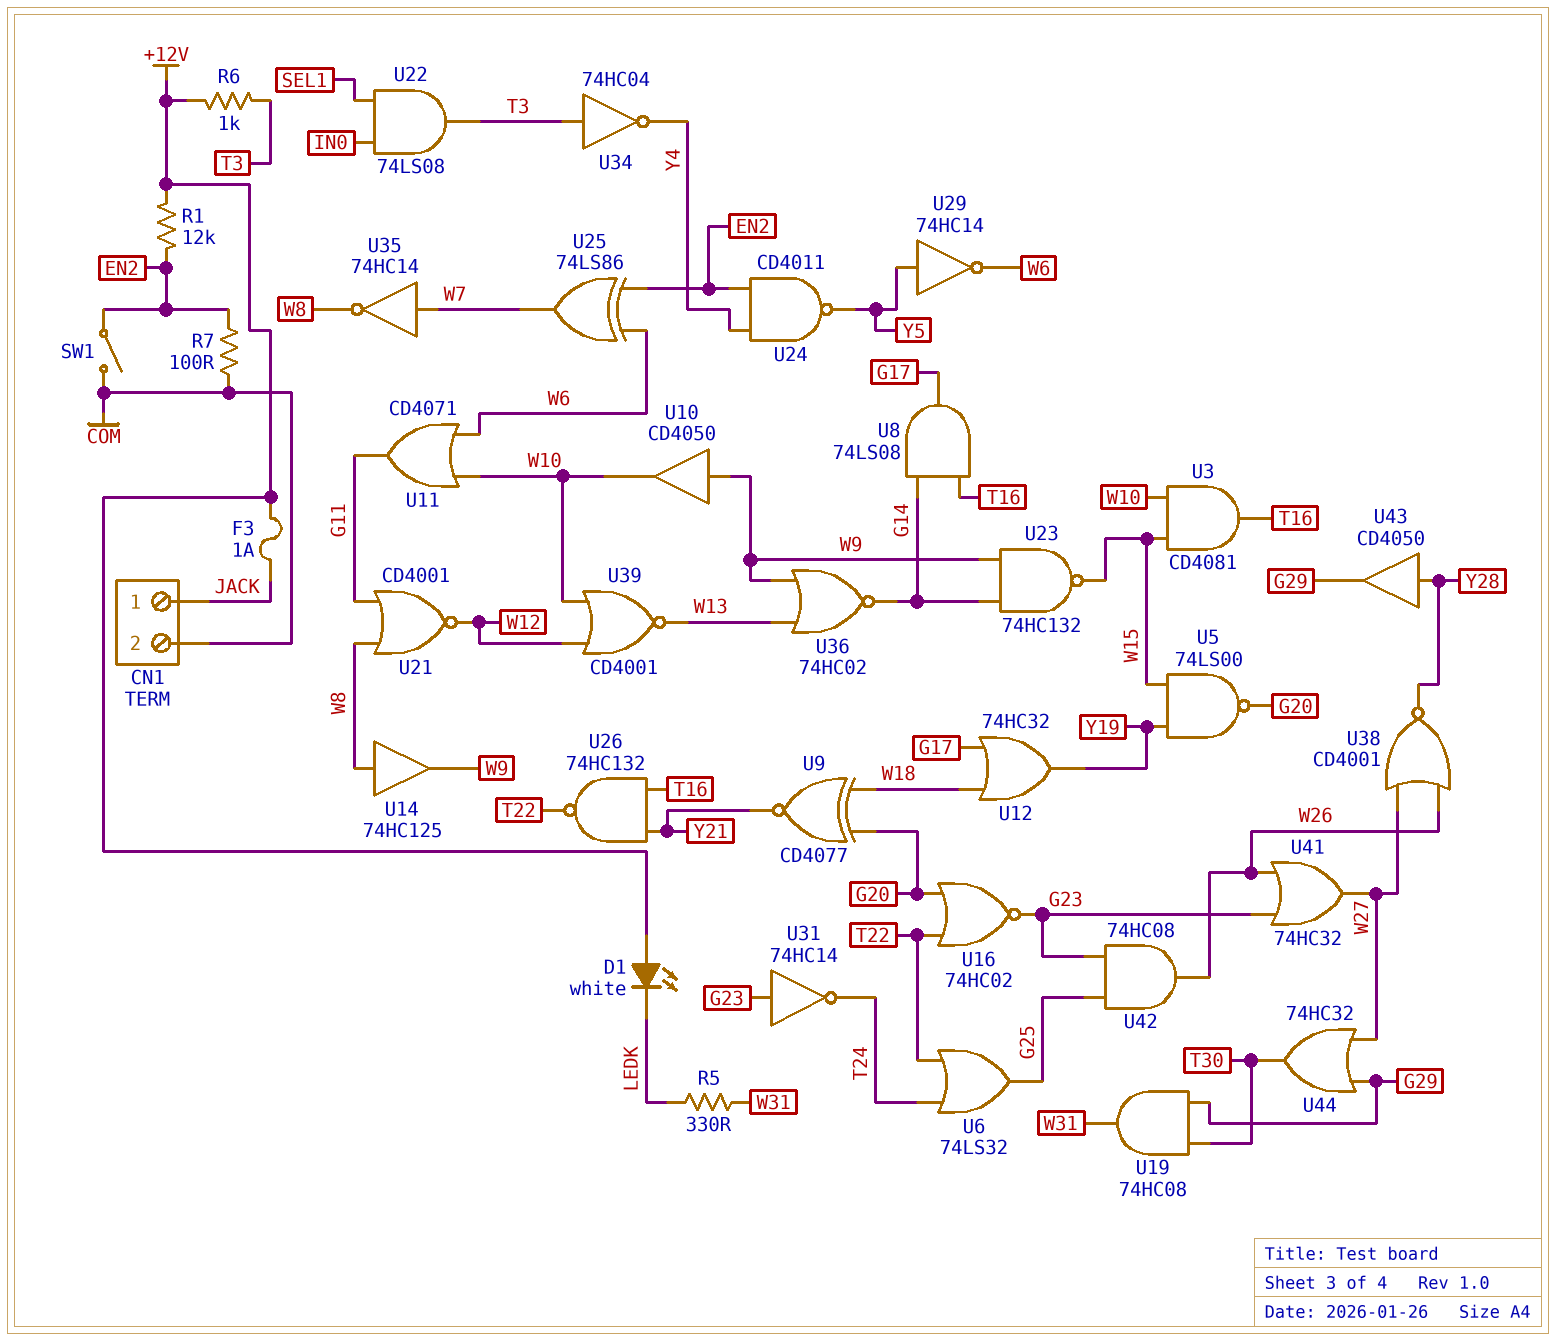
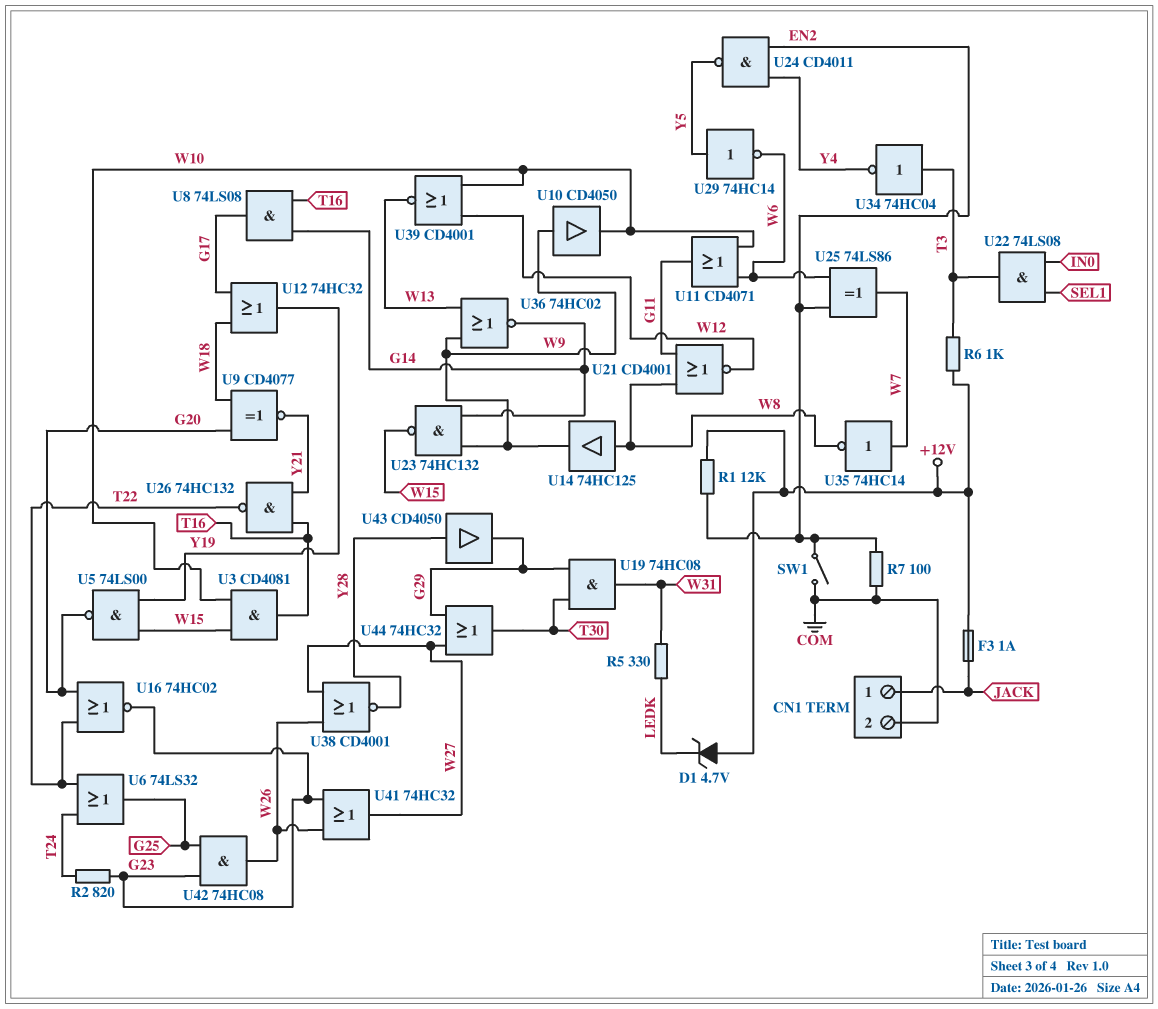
D1: LED white (A +12V, K LEDK) -> zener 4.7V (A +12V, K LEDK)
R2: none -> 820 (G23, T24)
U31: NOT 74HC14 (in G23, out T24) -> none

